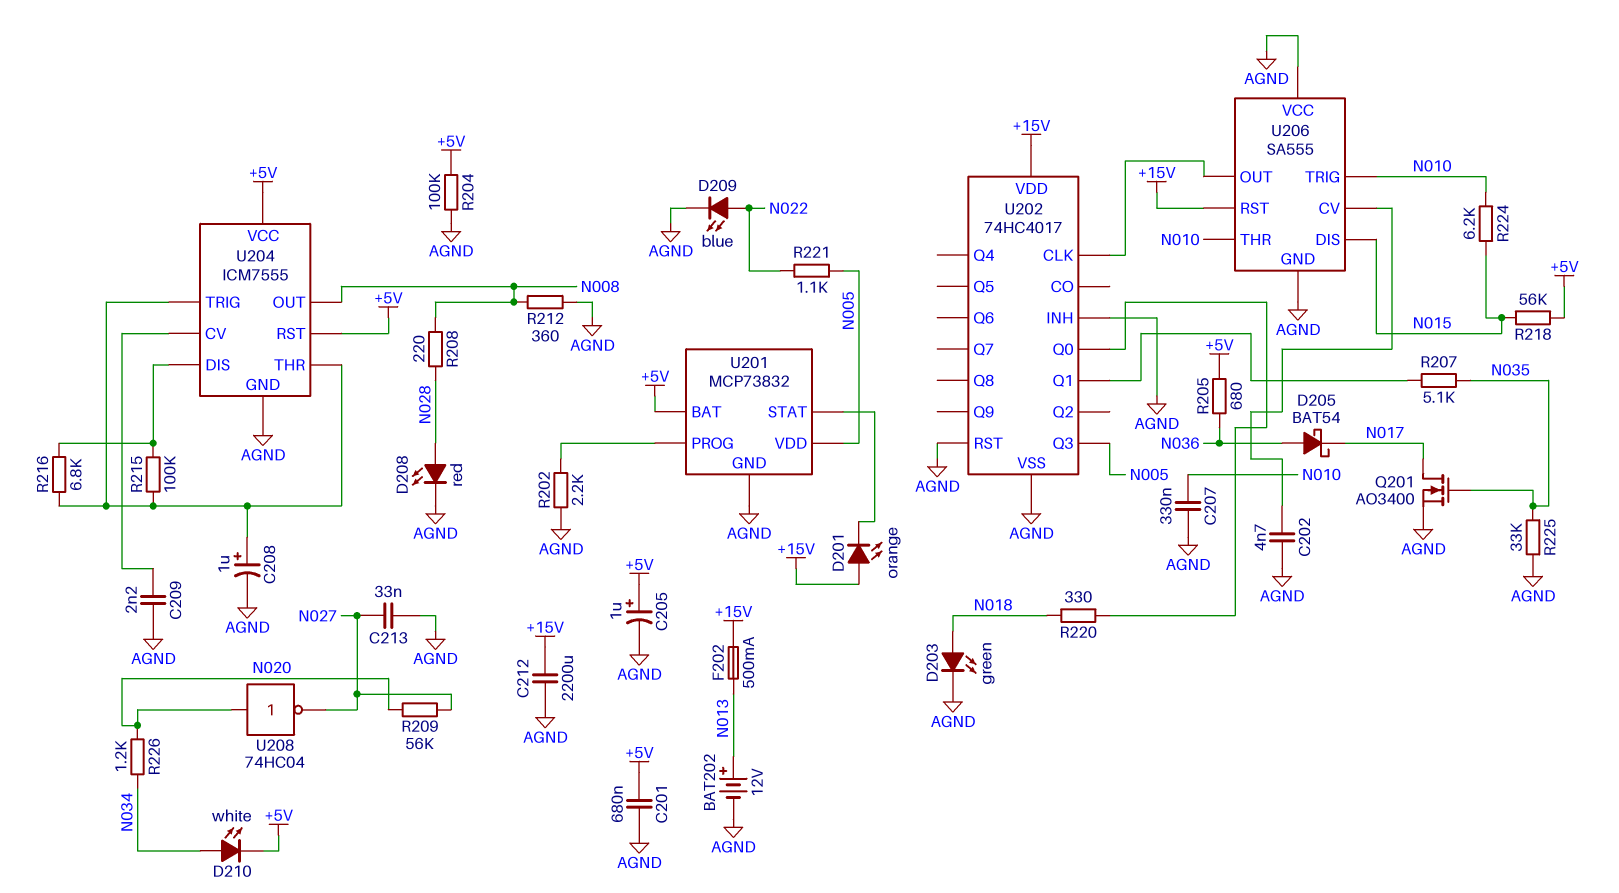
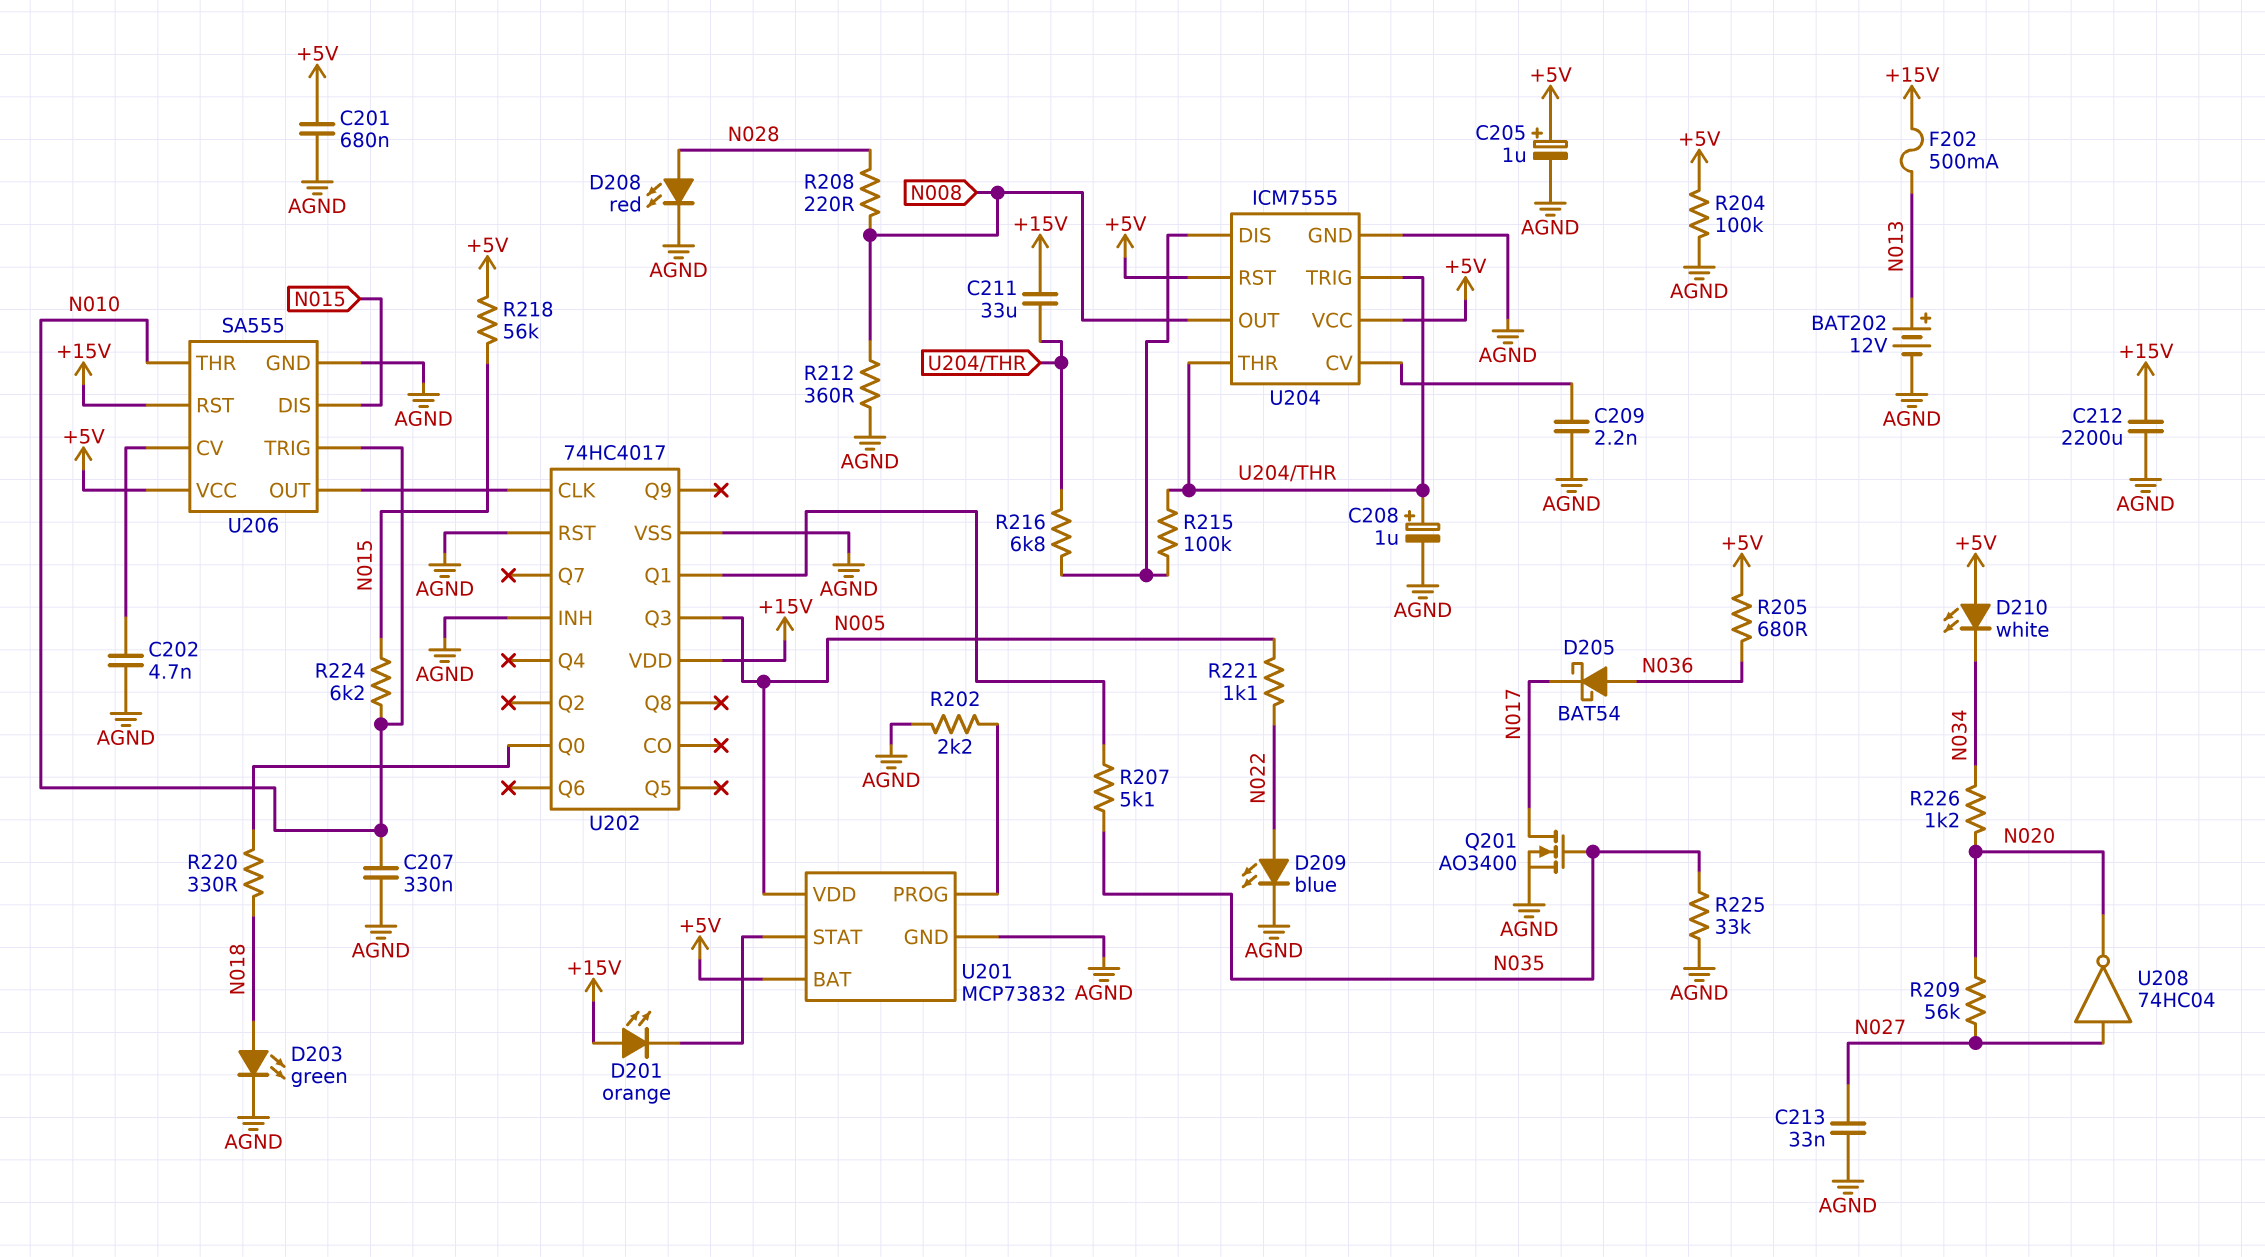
C211: none -> 33uF (+15V, U204/THR)
D210: LED white (A N034, K +5V) -> LED white (A +5V, K N034)
U206 pin VCC: AGND -> +5V
U208: NOT 74HC04 (in N020, out N027) -> NOT 74HC04 (in N027, out N020)

